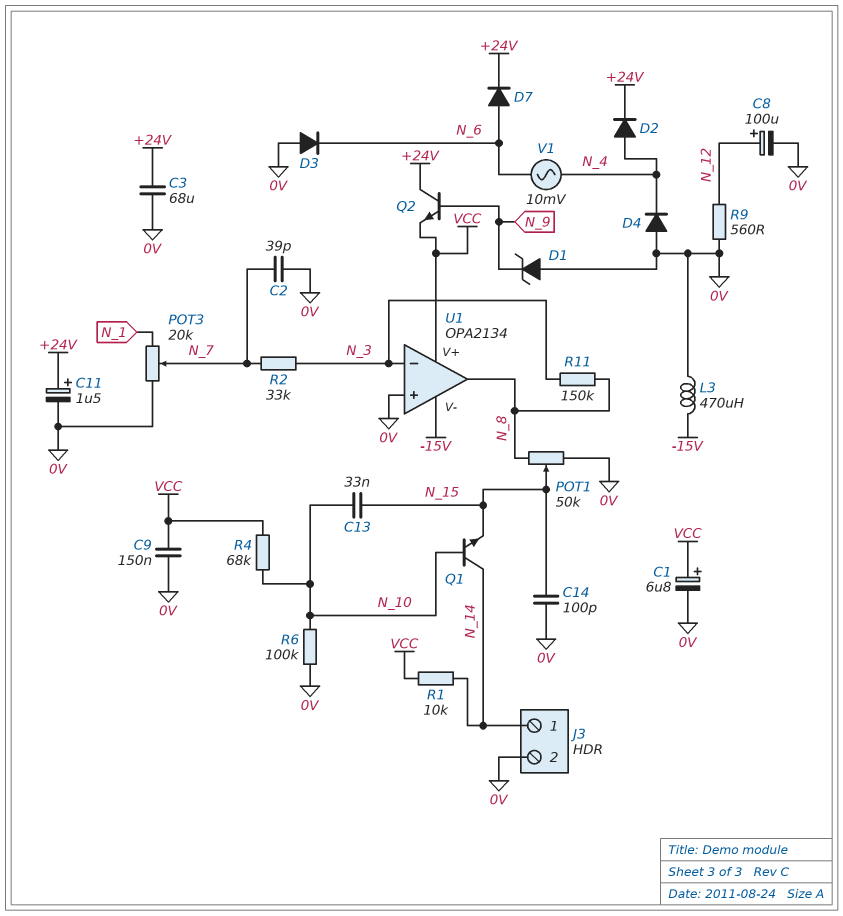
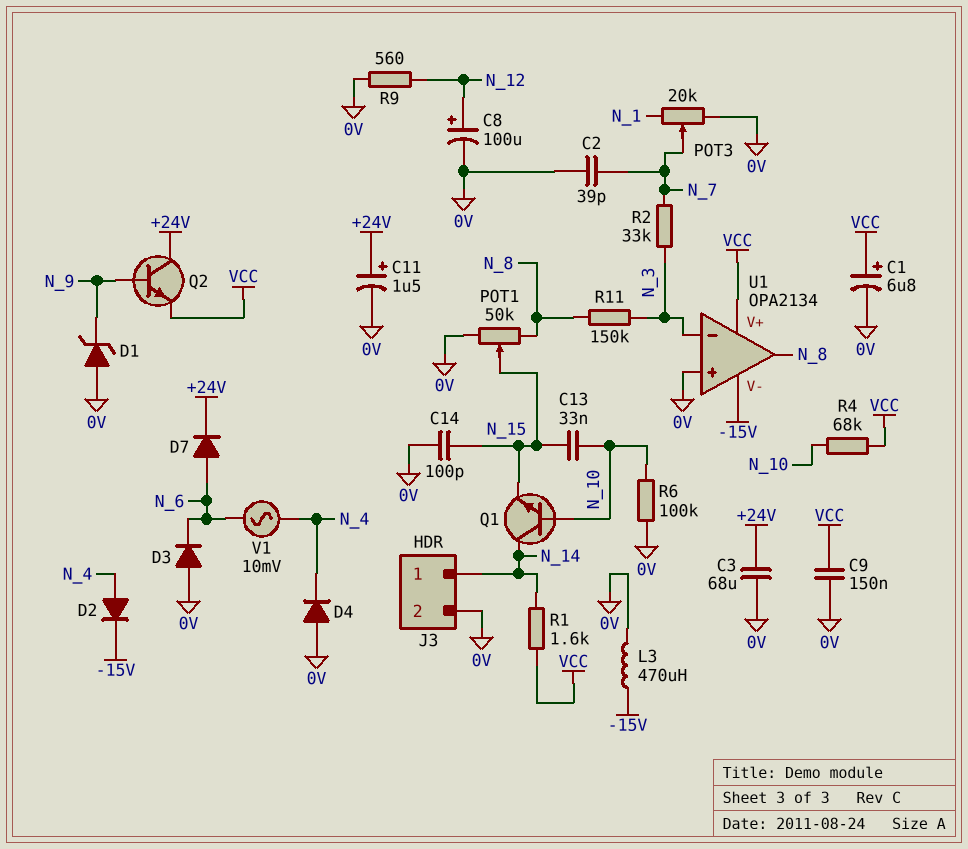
D2: diode (A N_4, K +24V) -> diode (A N_4, K -15V)
R1: 10k (N_14, VCC) -> 1.6k (N_14, VCC)

